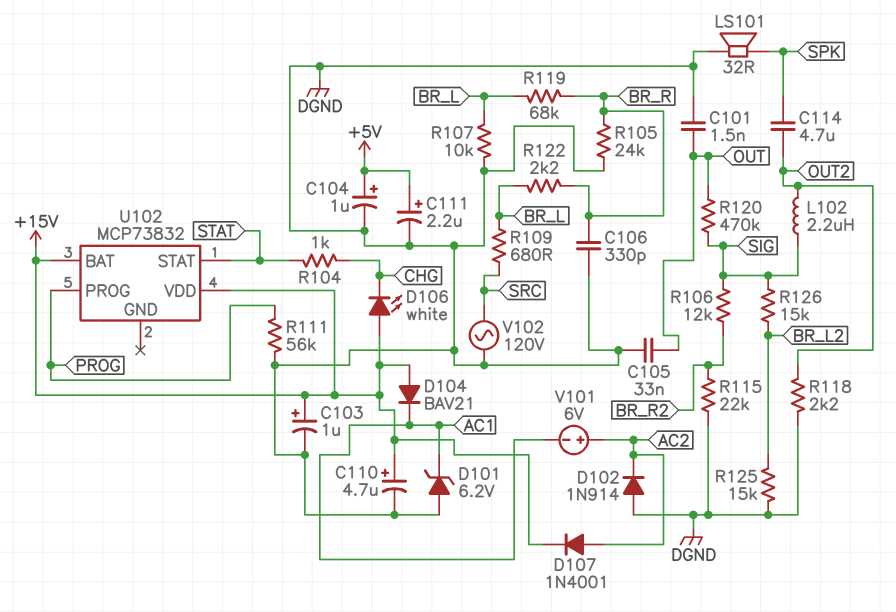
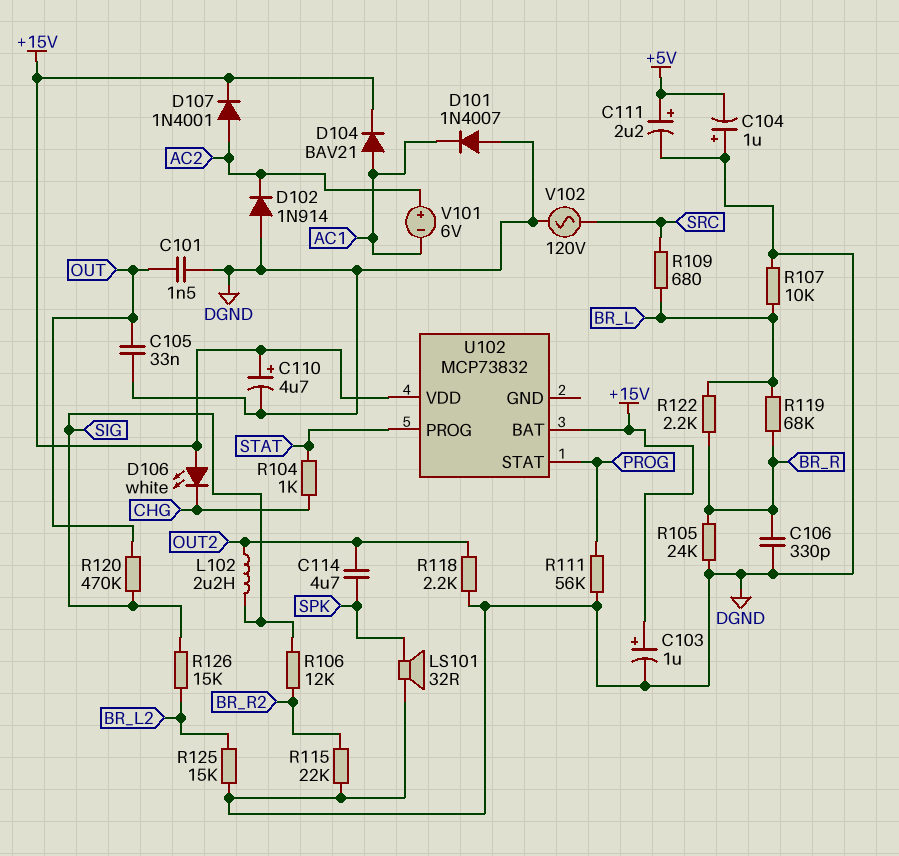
C104: 1uF (plus +5V, minus DGND) -> 1uF (plus DGND, minus +5V)
D101: zener 6.2V (A DGND, K AC1) -> diode 1N4007 (A DGND, K AC1)
D104: diode BAV21 (A +15V, K AC1) -> diode BAV21 (A AC1, K +15V)
U102 pin PROG: PROG -> STAT
U102 pin STAT: STAT -> PROG

